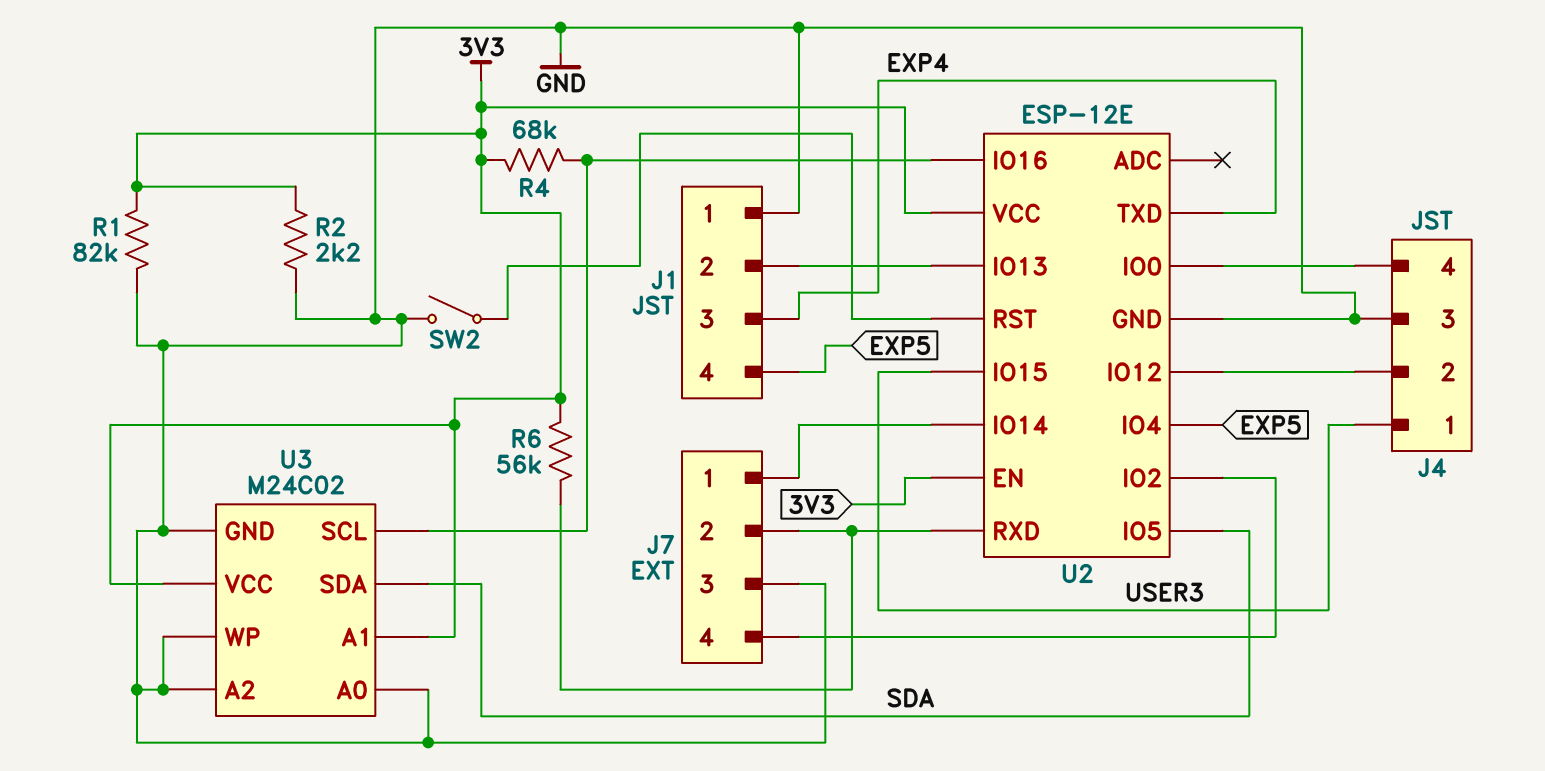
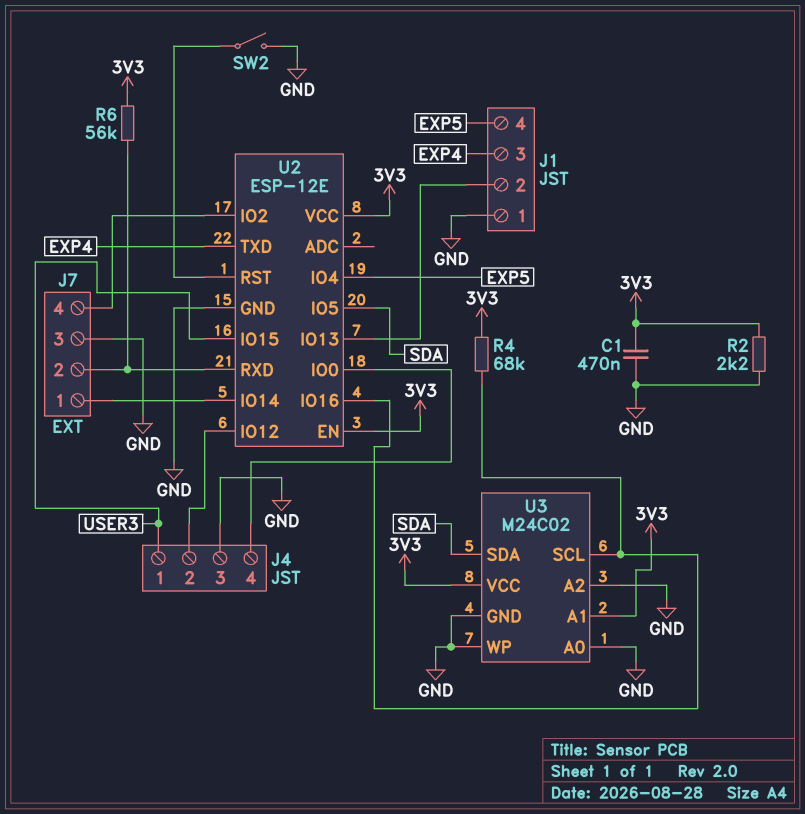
C1: none -> 470nF (3V3, GND)
R1: 82k (3V3, GND) -> none

